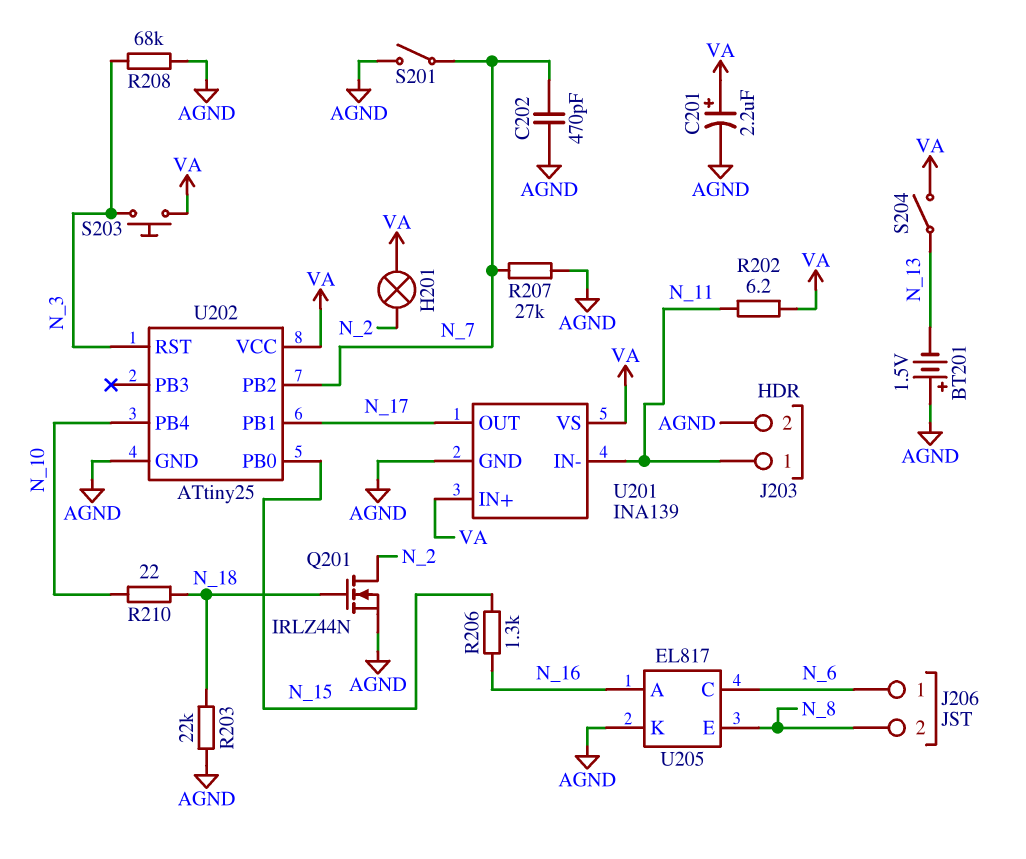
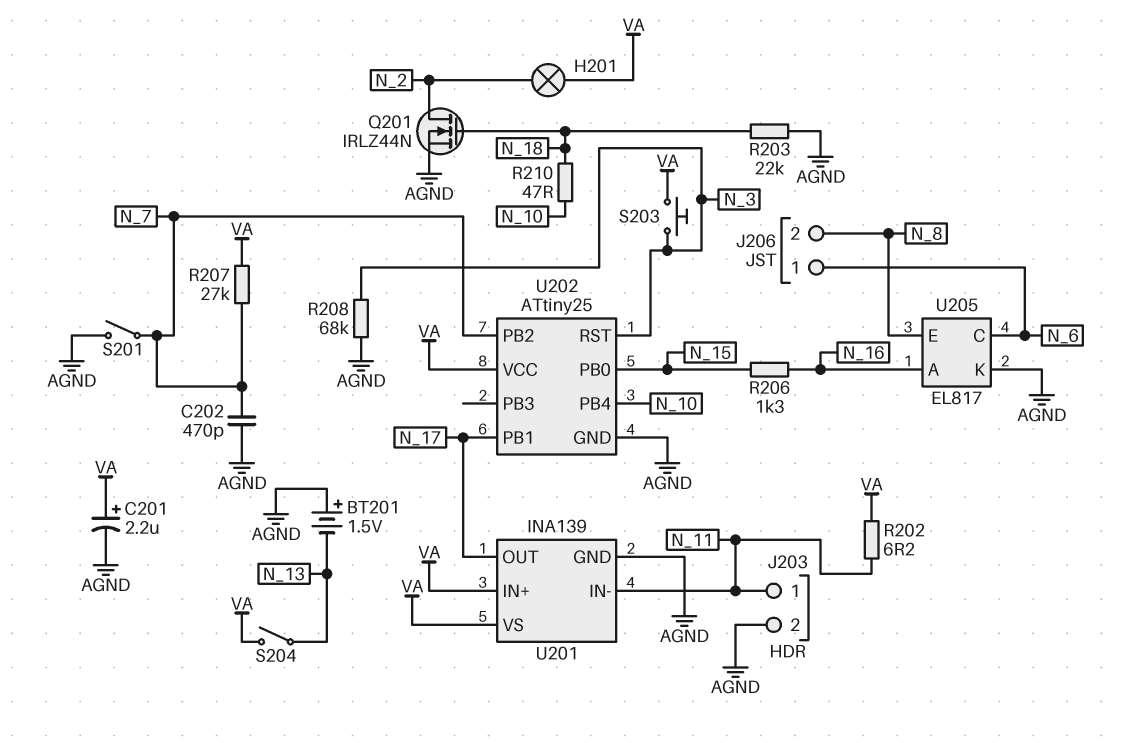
R207: 27k (AGND, N_7) -> 27k (N_7, VA)
R210: 22 (N_10, N_18) -> 47 (N_10, N_18)

